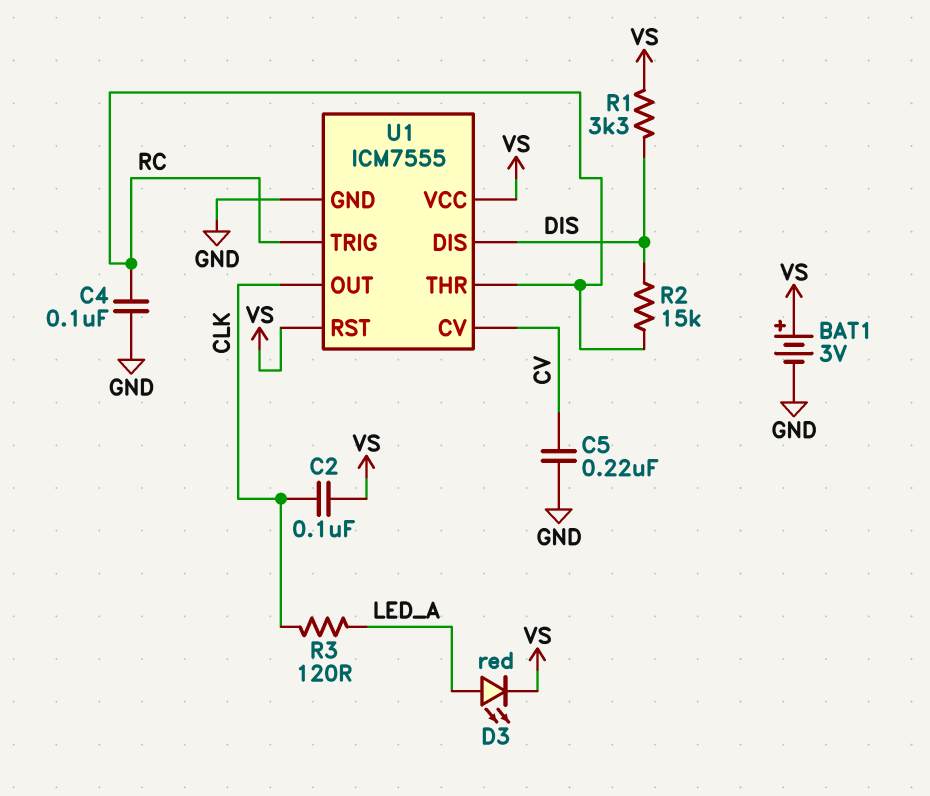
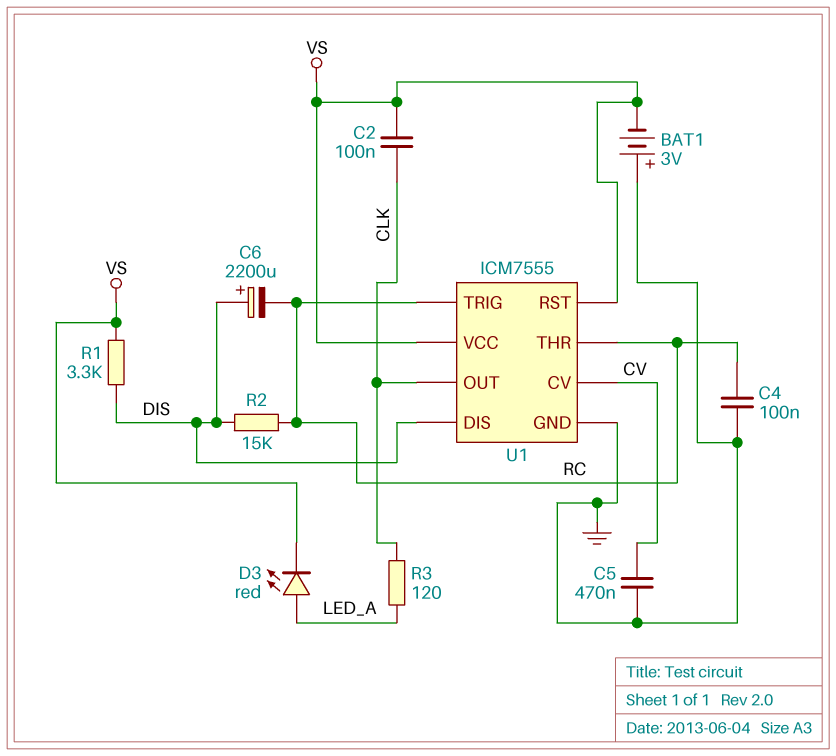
BAT1: 3V (plus VS, minus GND) -> 3V (plus GND, minus VS)
C5: 220nF (CV, GND) -> 470nF (CV, GND)
C6: none -> 2200uF (plus DIS, minus RC)

